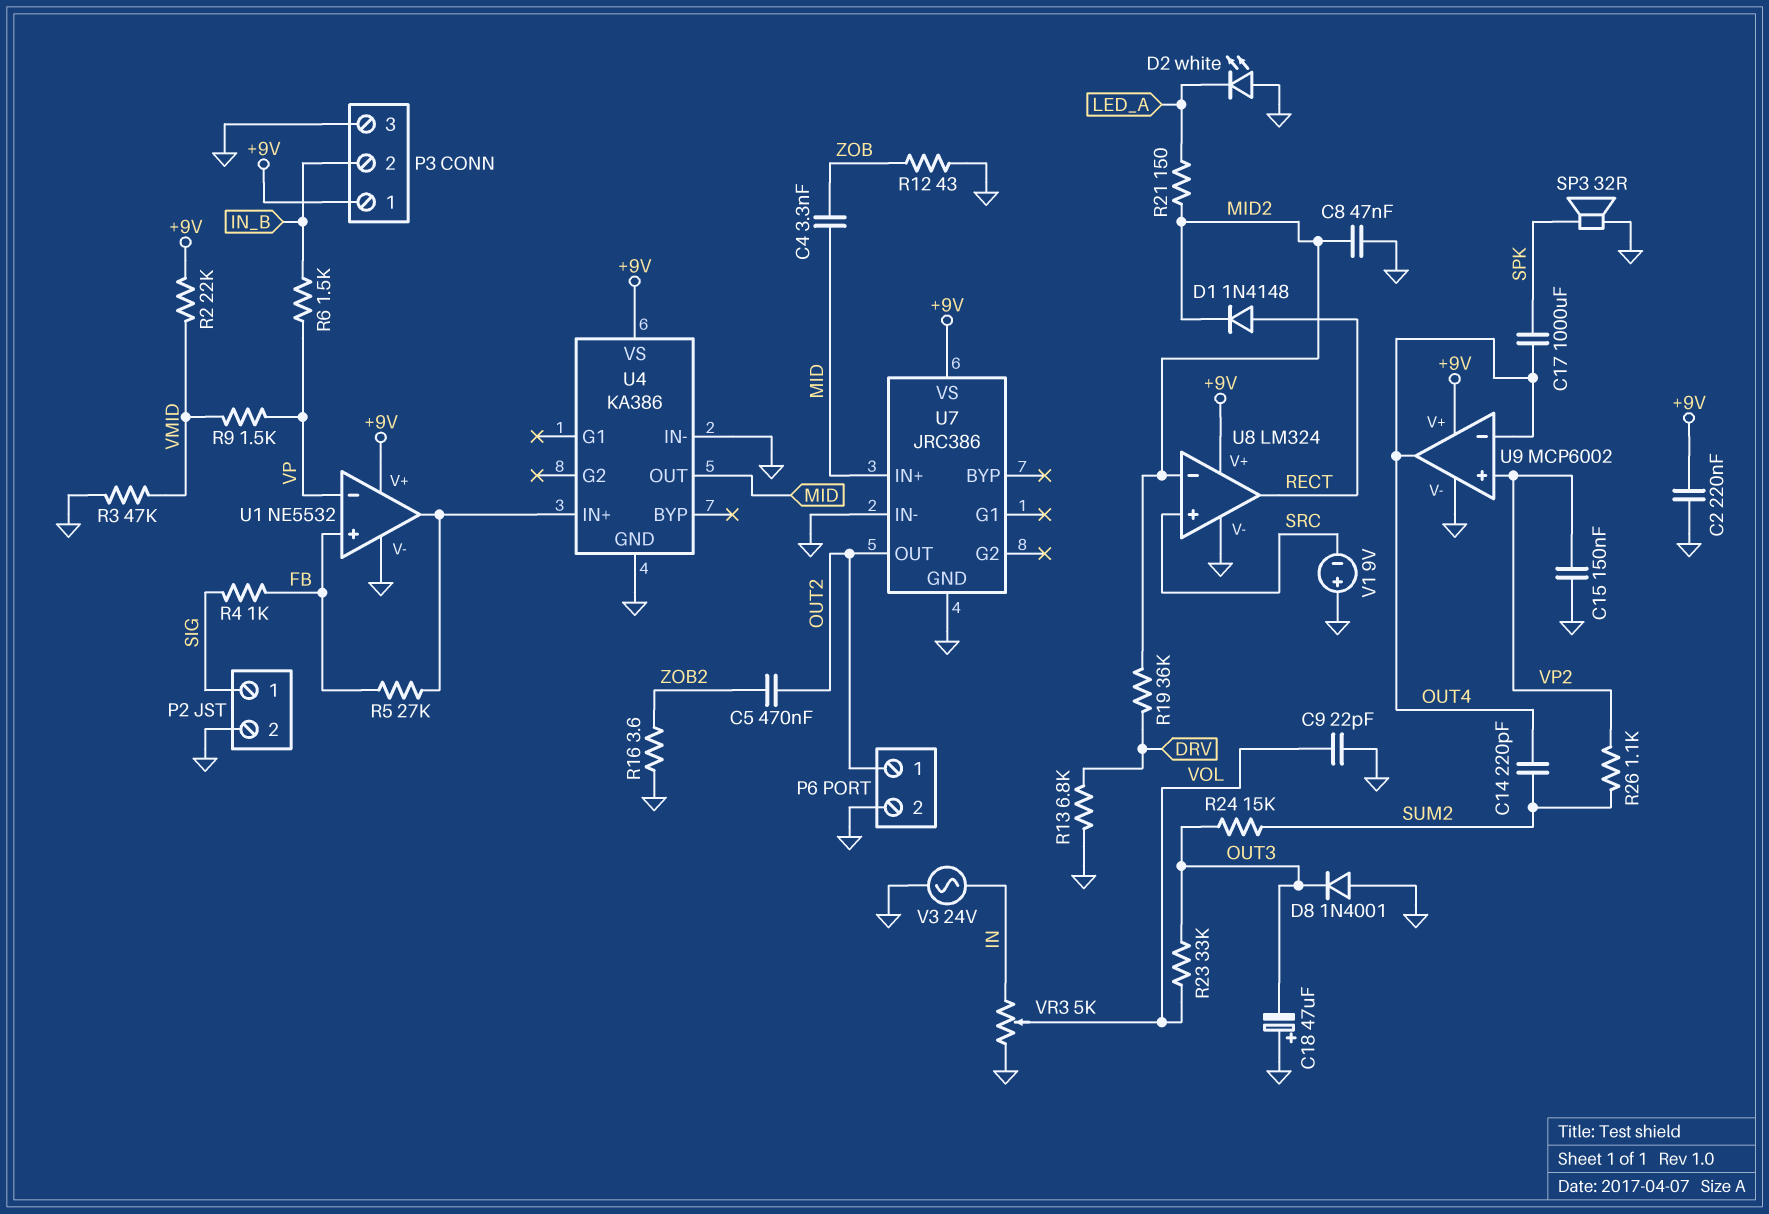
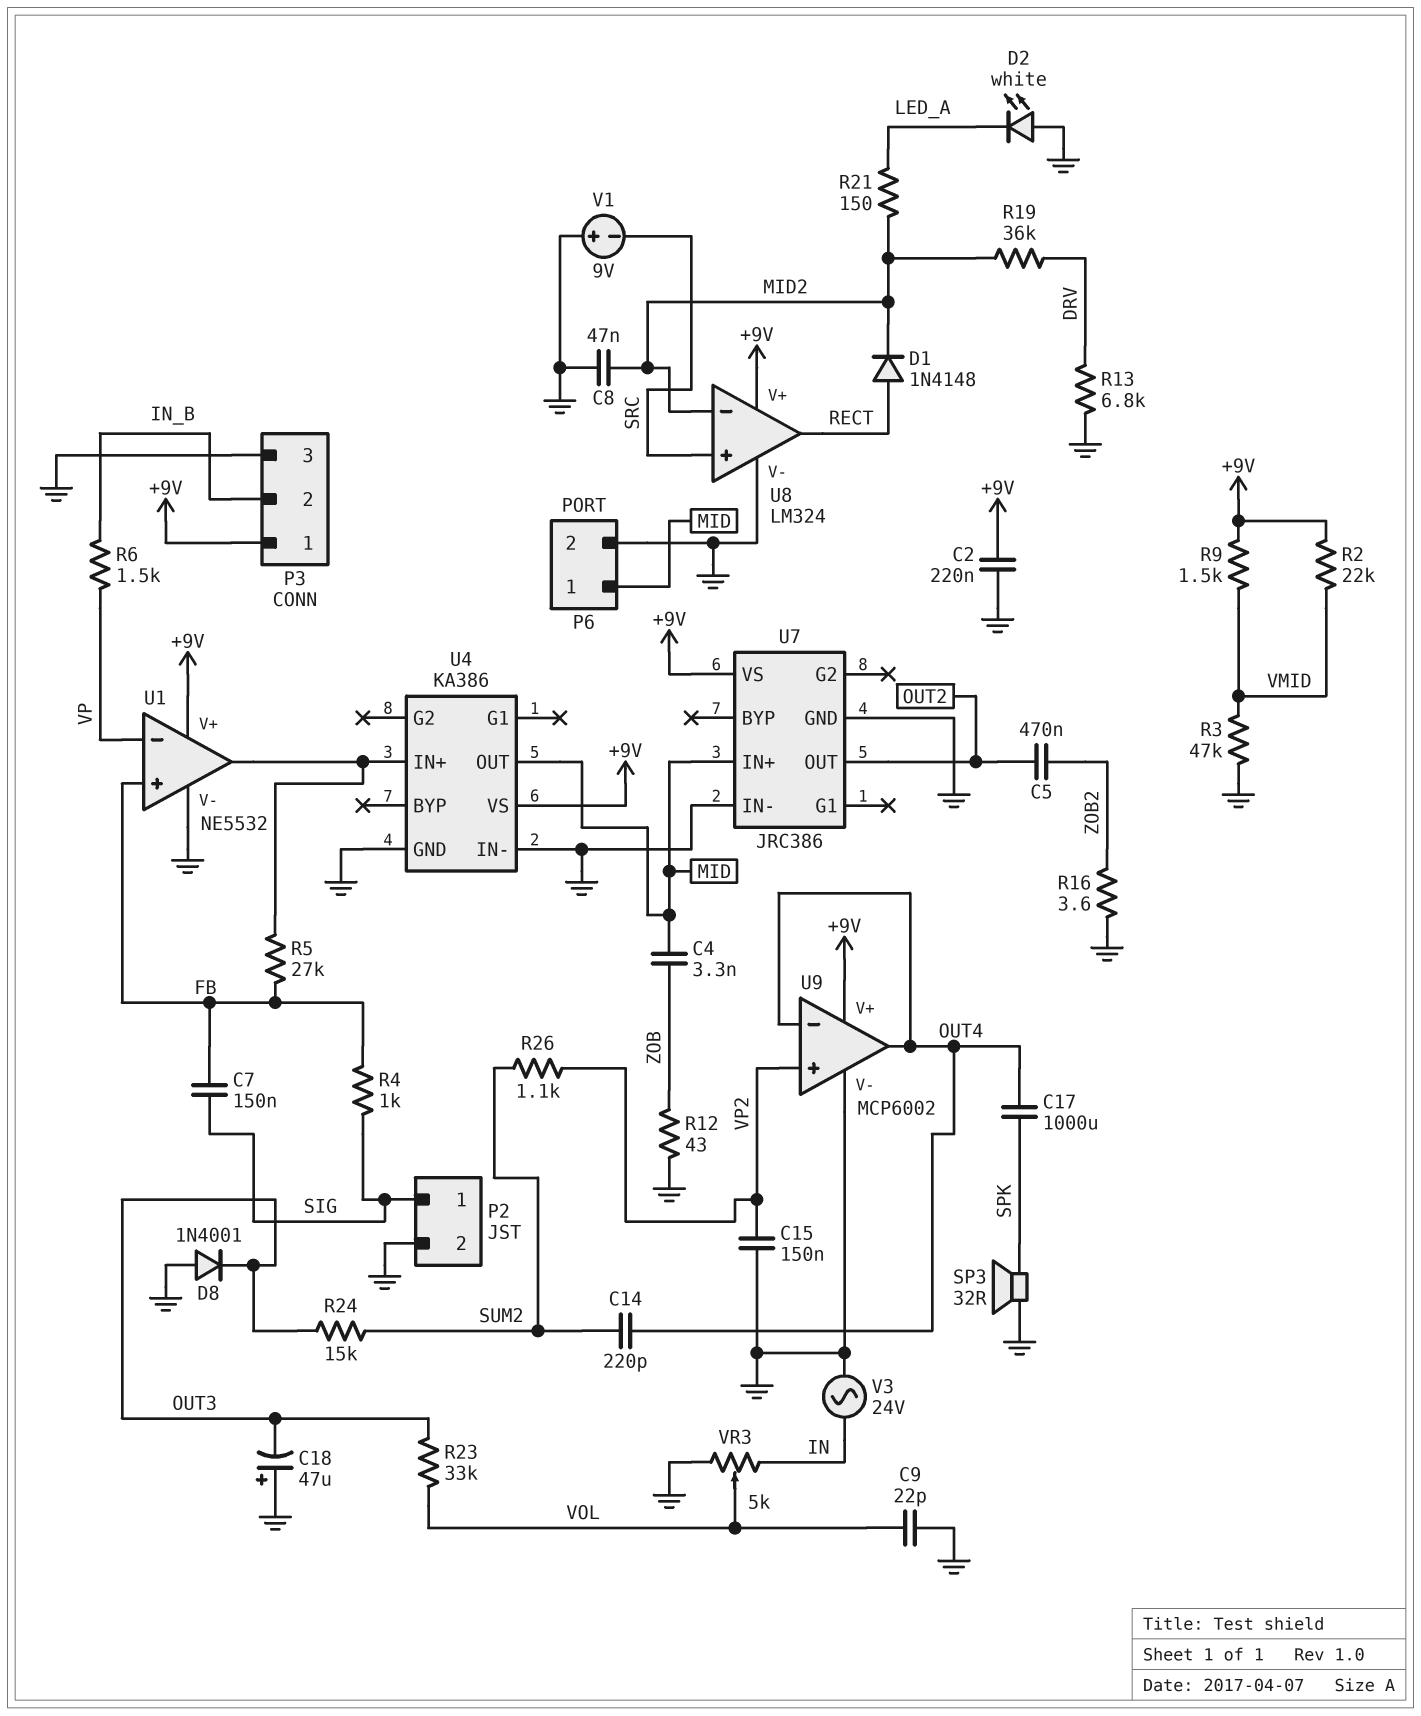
C7: none -> 150nF (FB, SIG)
P6 pin 1: OUT2 -> MID
R9: 1.5k (VMID, VP) -> 1.5k (+9V, VMID)

